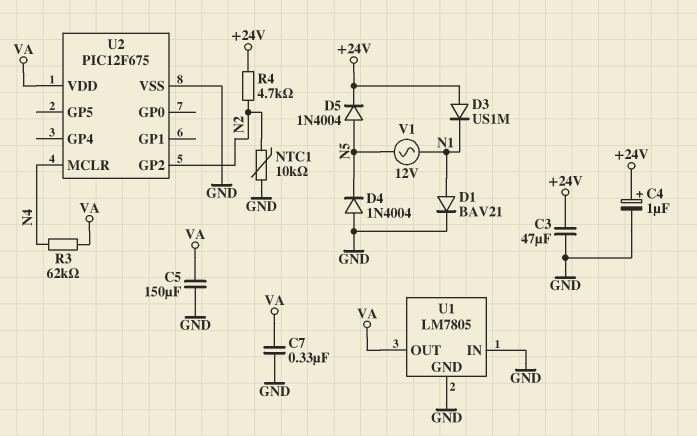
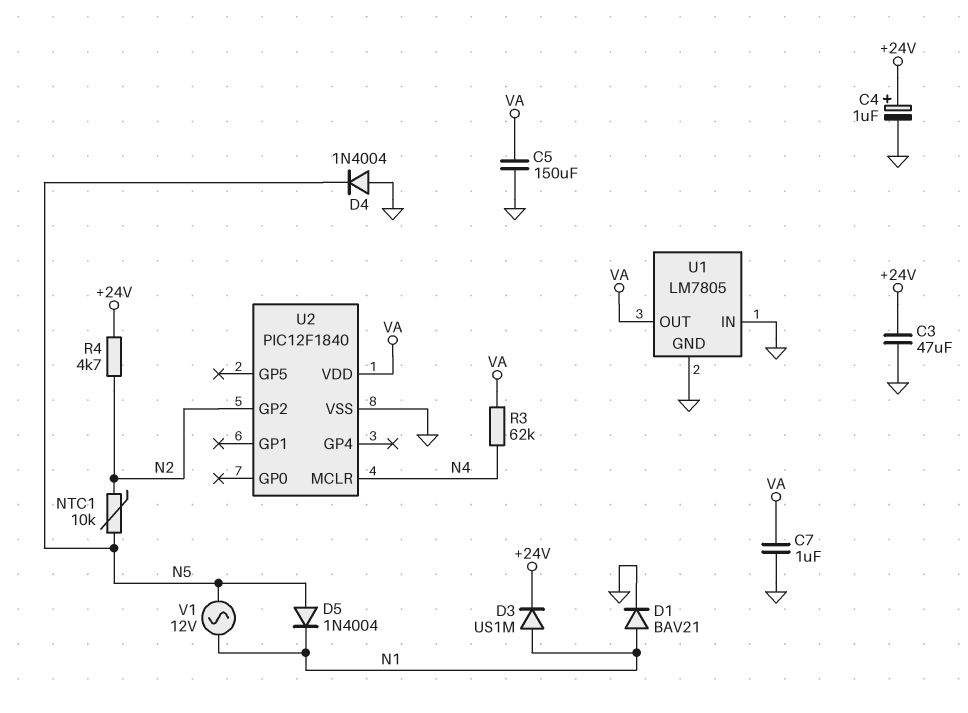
C7: 330nF (GND, VA) -> 1uF (GND, VA)
D3: diode US1M (A +24V, K N1) -> diode US1M (A N1, K +24V)
D5: diode 1N4004 (A N5, K +24V) -> diode 1N4004 (A N5, K N1)
NTC1: 10k (GND, N2) -> 10k (N2, N5)
U2: PIC12F675 -> PIC12F1840

